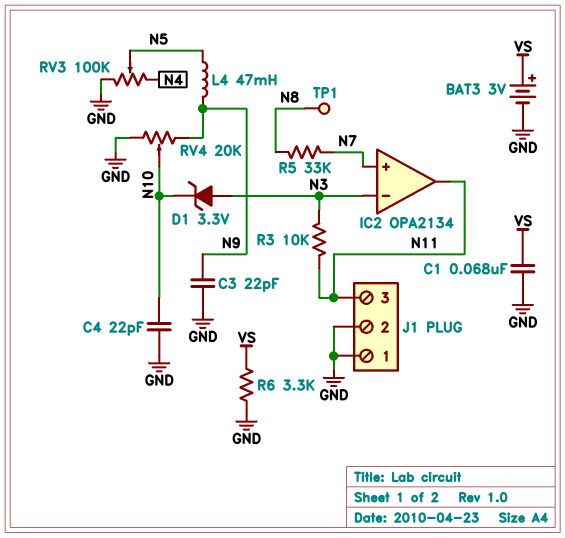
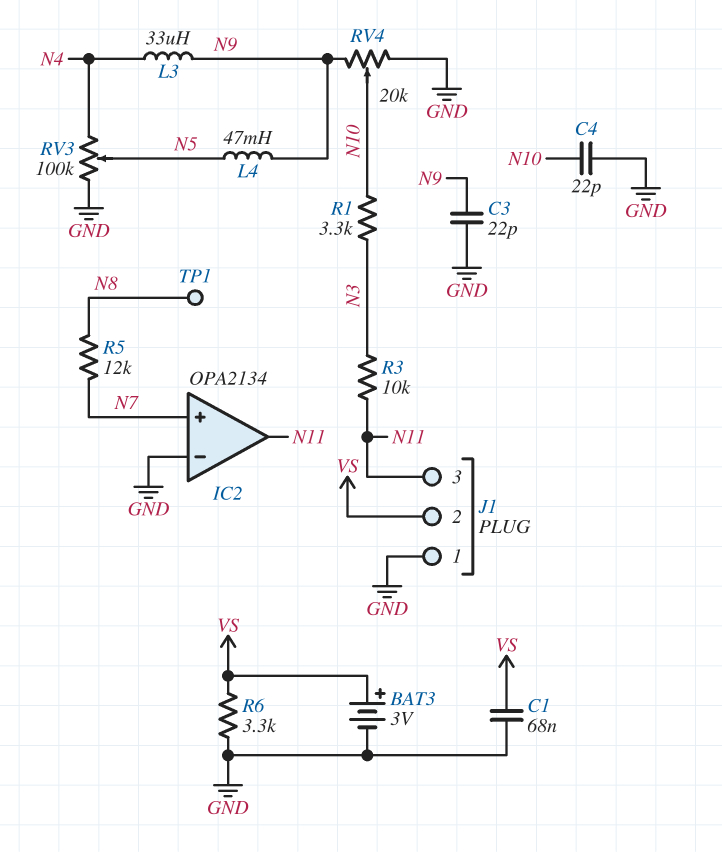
D1: zener 3.3V (A N3, K N10) -> none
IC2 pin in-: N3 -> GND
J1 pin 2: GND -> VS
L3: none -> 33uH (N4, N9)
R1: none -> 3.3k (N3, N10)
R5: 33k (N7, N8) -> 12k (N7, N8)

